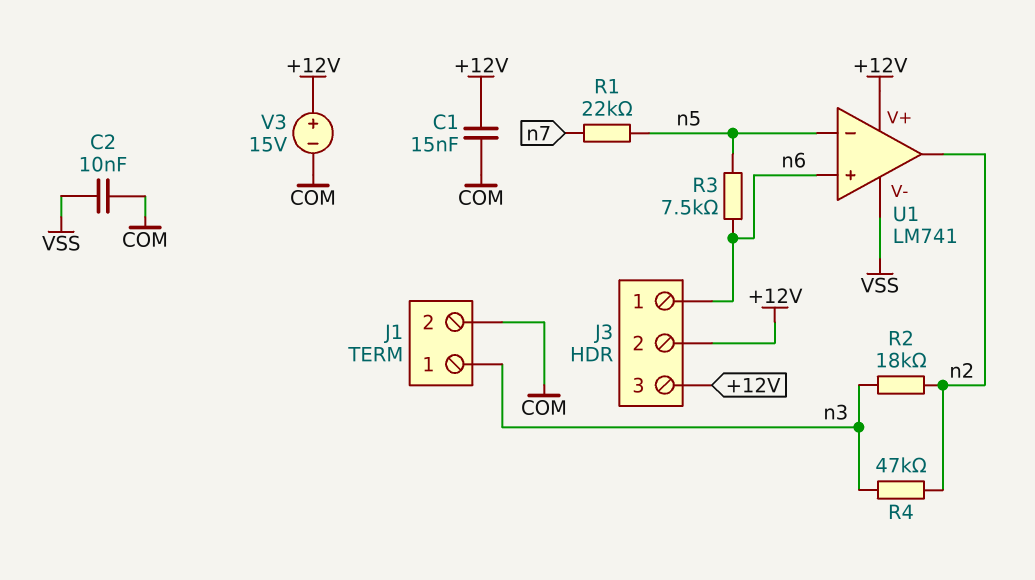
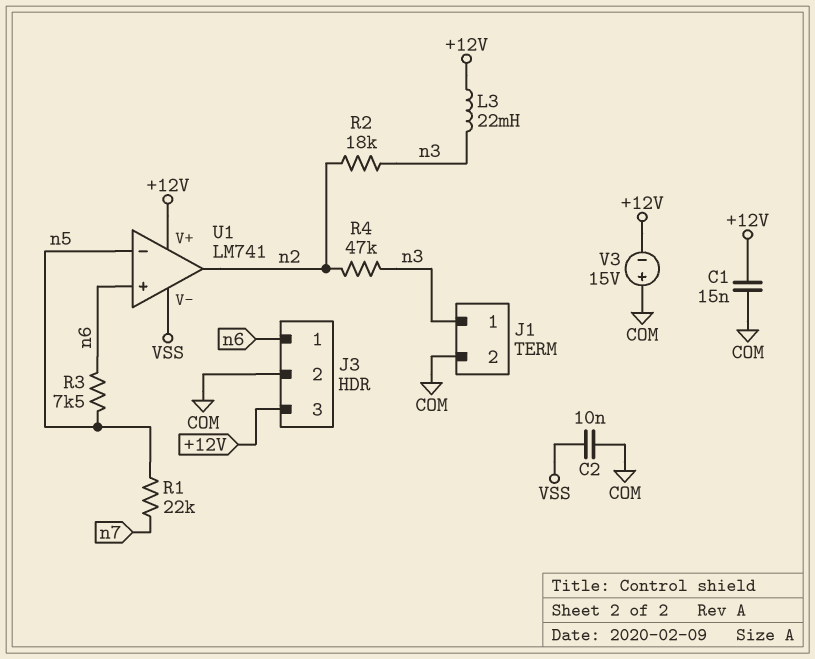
J3 pin 2: +12V -> COM
L3: none -> 22mH (+12V, n3)
V3: 15V (plus +12V, minus COM) -> 15V (plus COM, minus +12V)

